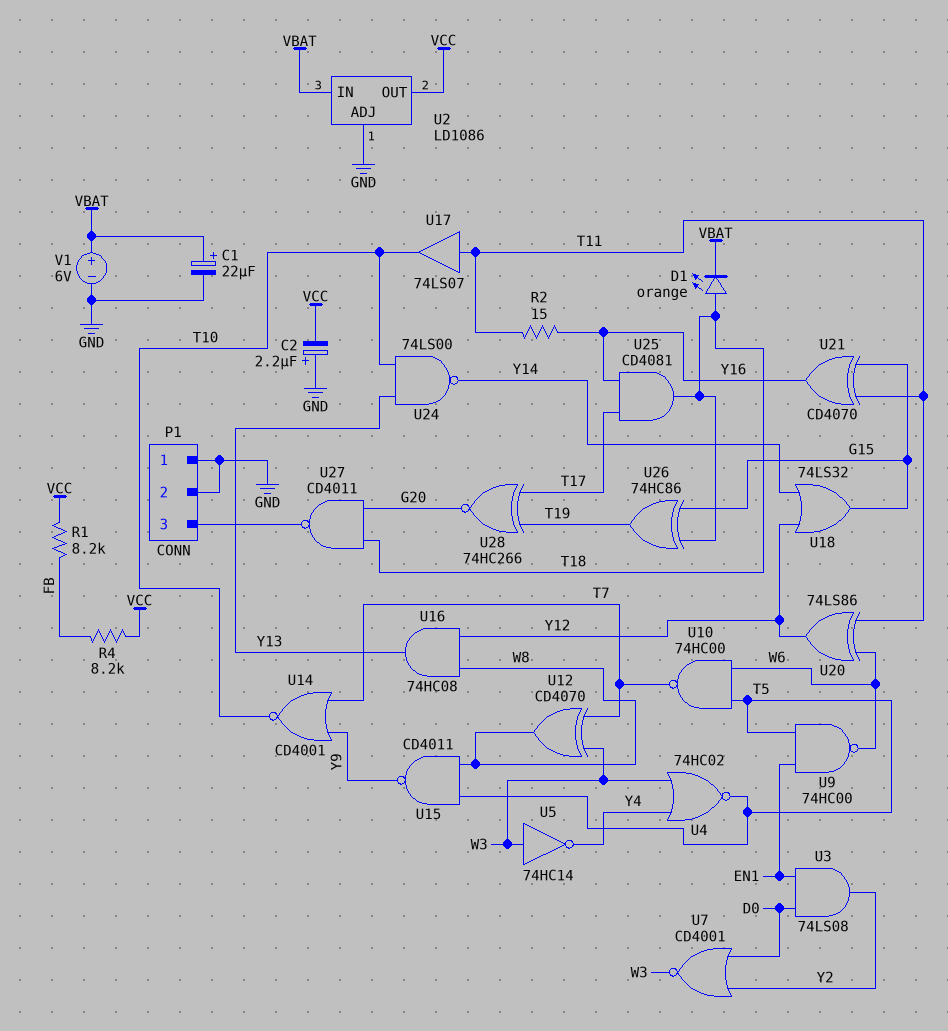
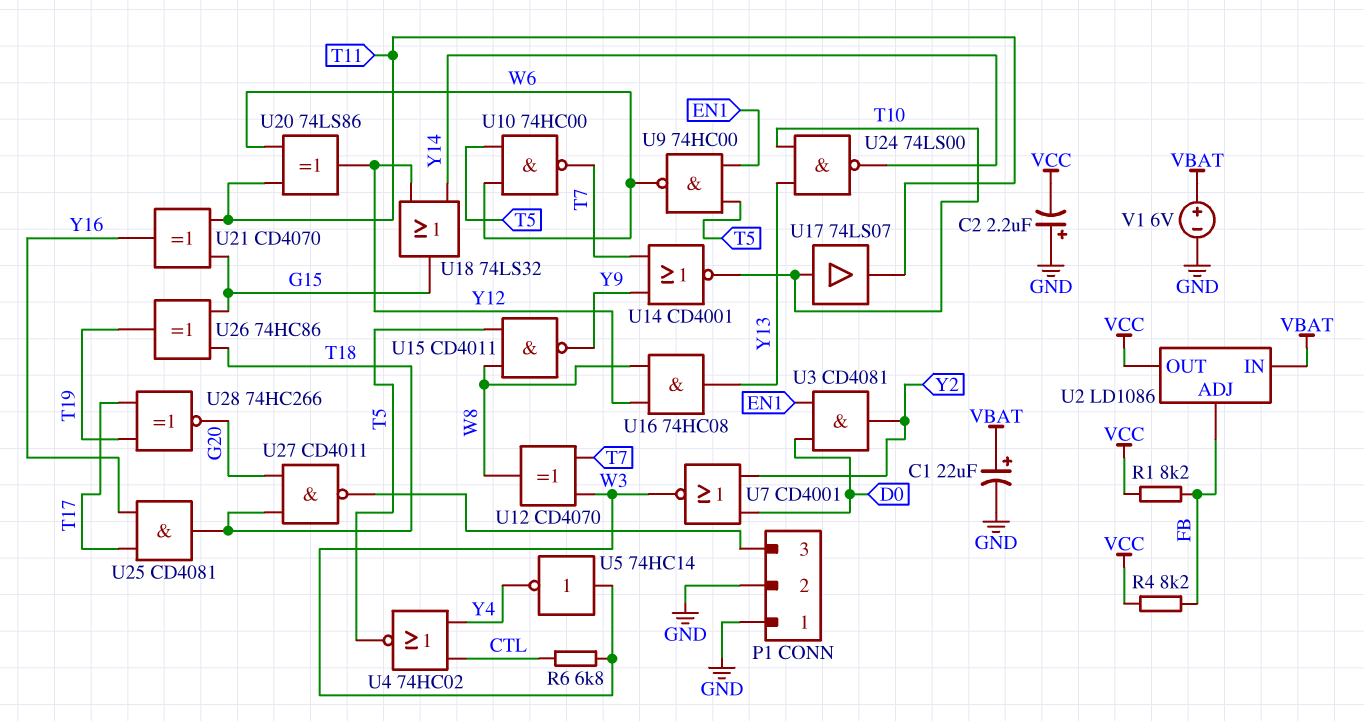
D1: LED orange (A T18, K VBAT) -> none
R2: 15 (T11, Y16) -> none
R6: none -> 6.8k (CTL, W3)
U2 pin ADJ: GND -> FB
U3: AND 74LS08 (in D0, in EN1, out Y2) -> AND CD4081 (in D0, in EN1, out Y2)
U4: NOR 74HC02 (in W3, in Y4, out T5) -> NOR 74HC02 (in CTL, in Y4, out T5)
U17: buffer 74LS07 (in T11, out T10) -> buffer 74LS07 (in T10, out T11)

